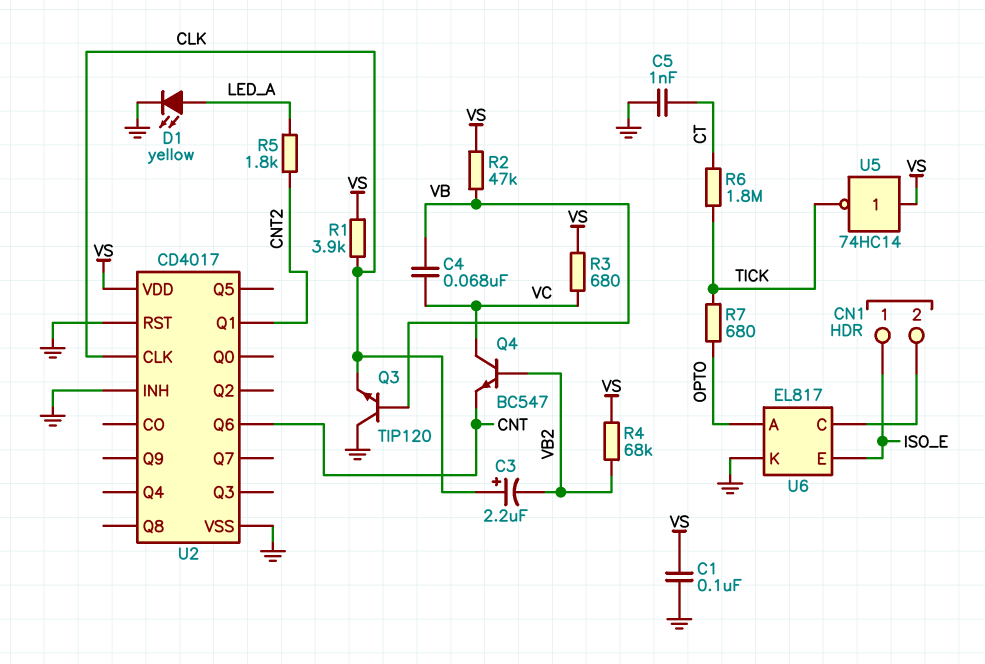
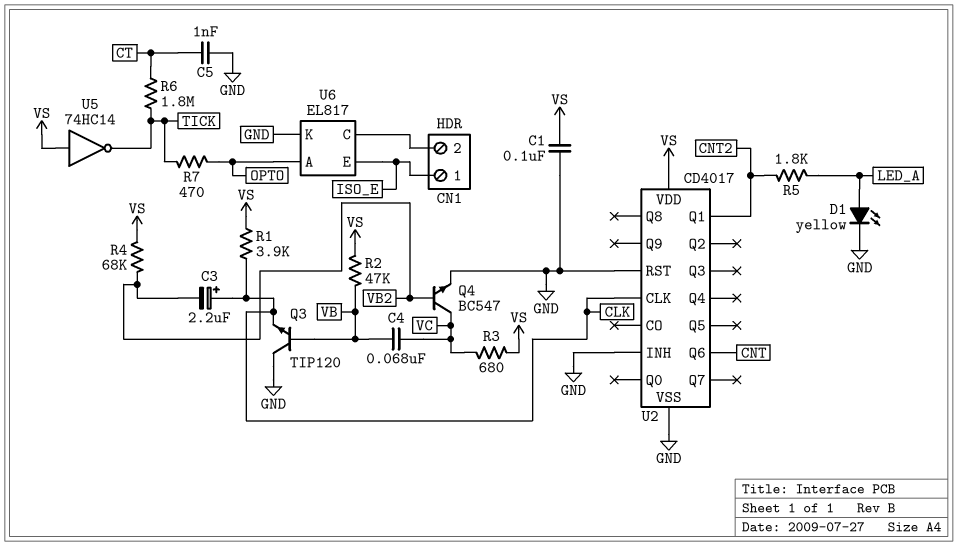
Q4: NPN BC547 (B VB2, C VC, E CNT) -> NPN BC547 (B VB2, C VC, E GND)
R7: 680 (OPTO, TICK) -> 470 (OPTO, TICK)

